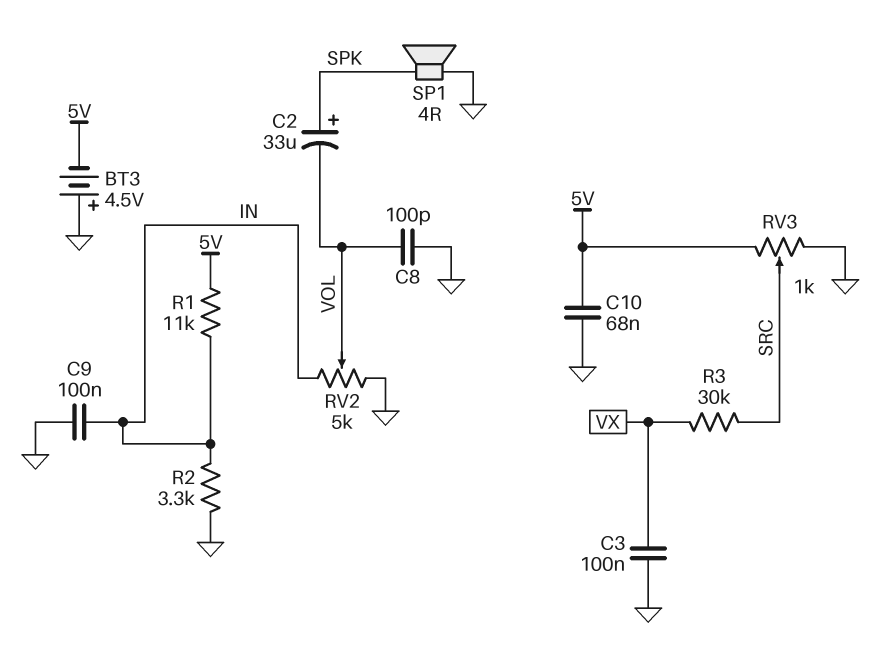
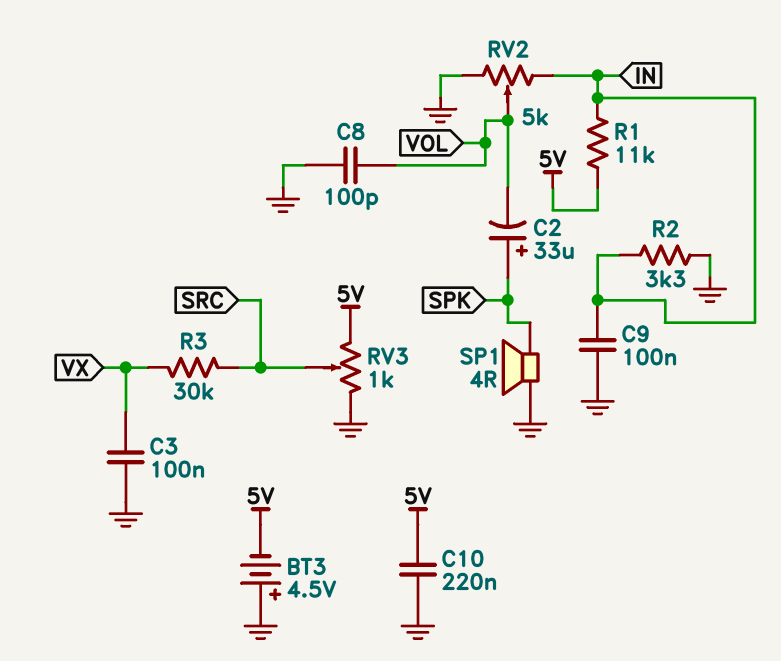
C10: 68nF (5V, GND) -> 220nF (5V, GND)

